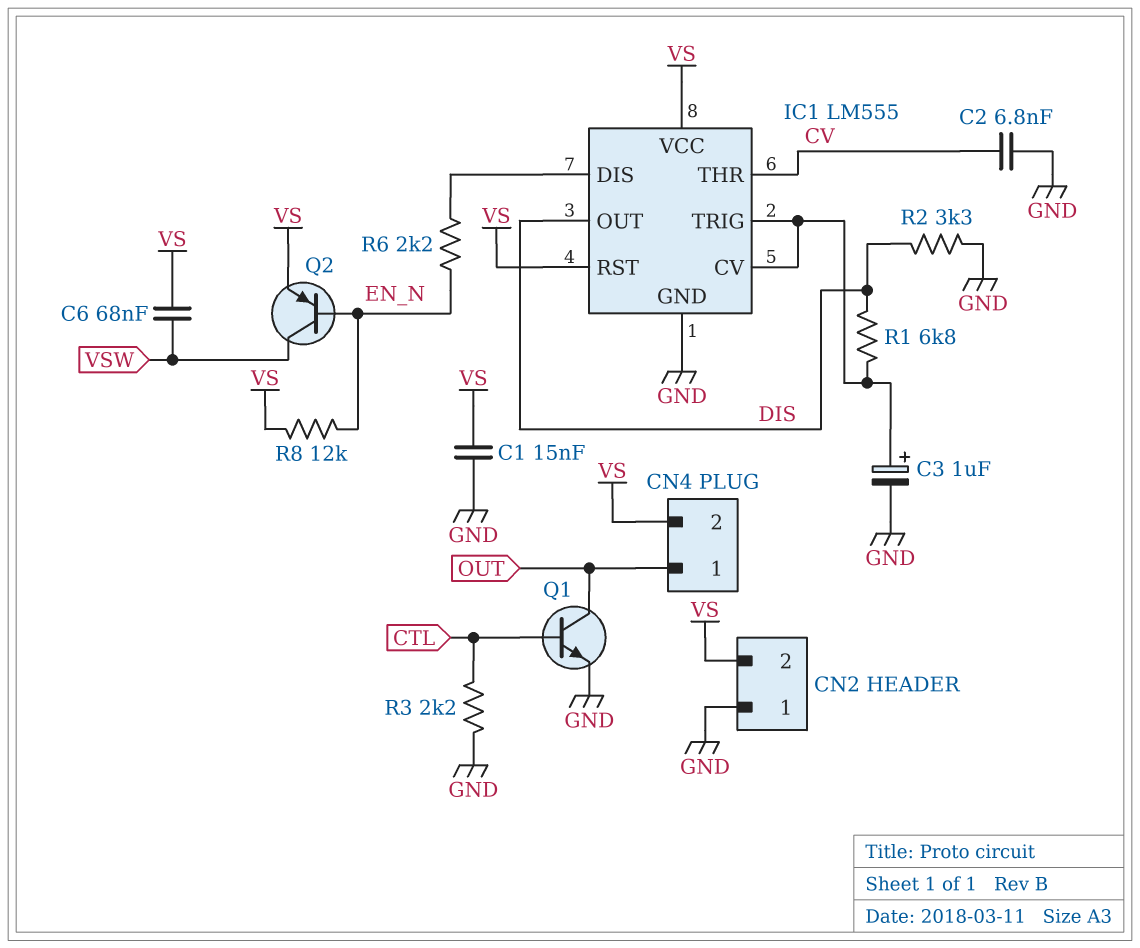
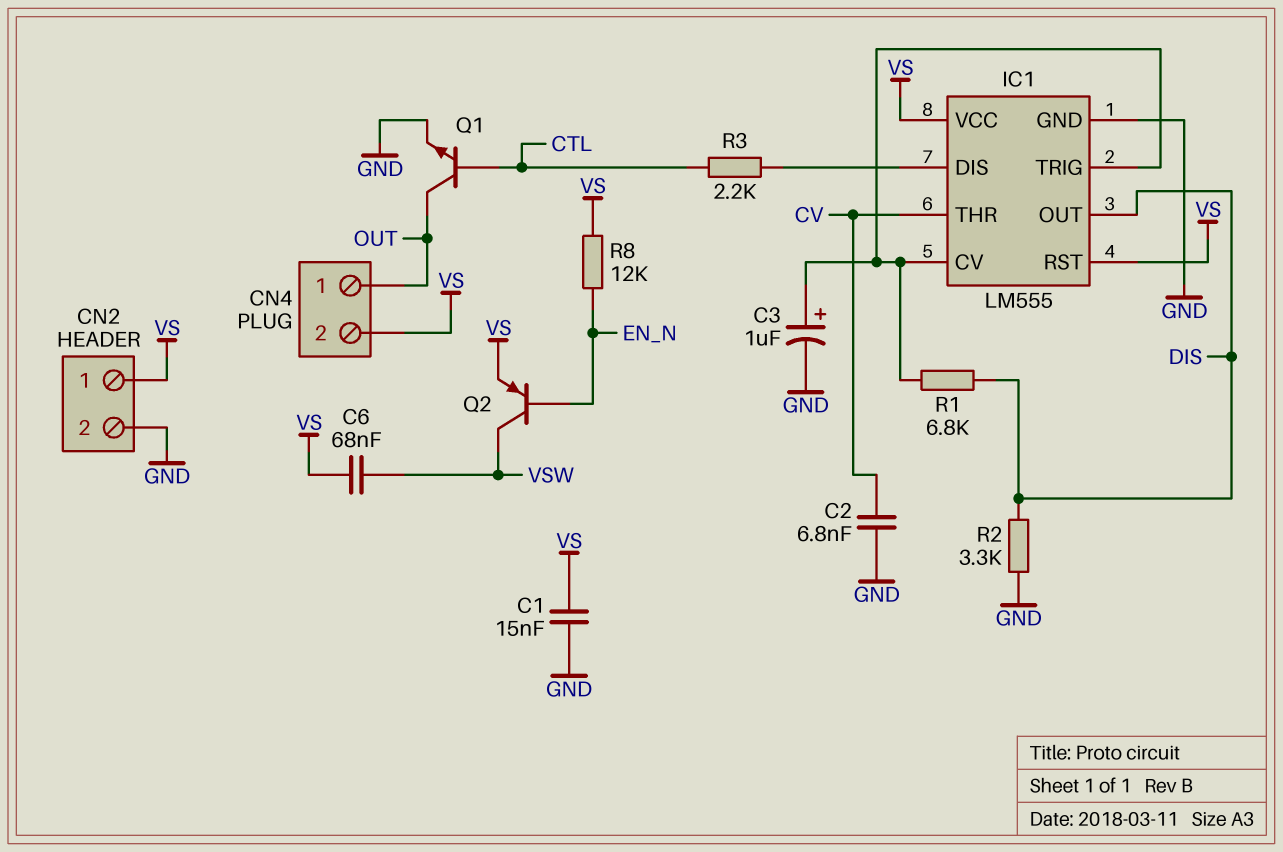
CN2 pin 1: GND -> VS
CN2 pin 2: VS -> GND
R3: 2.2k (CTL, GND) -> 2.2k (CTL, IC1/DIS)
R6: 2.2k (EN_N, IC1/DIS) -> none

